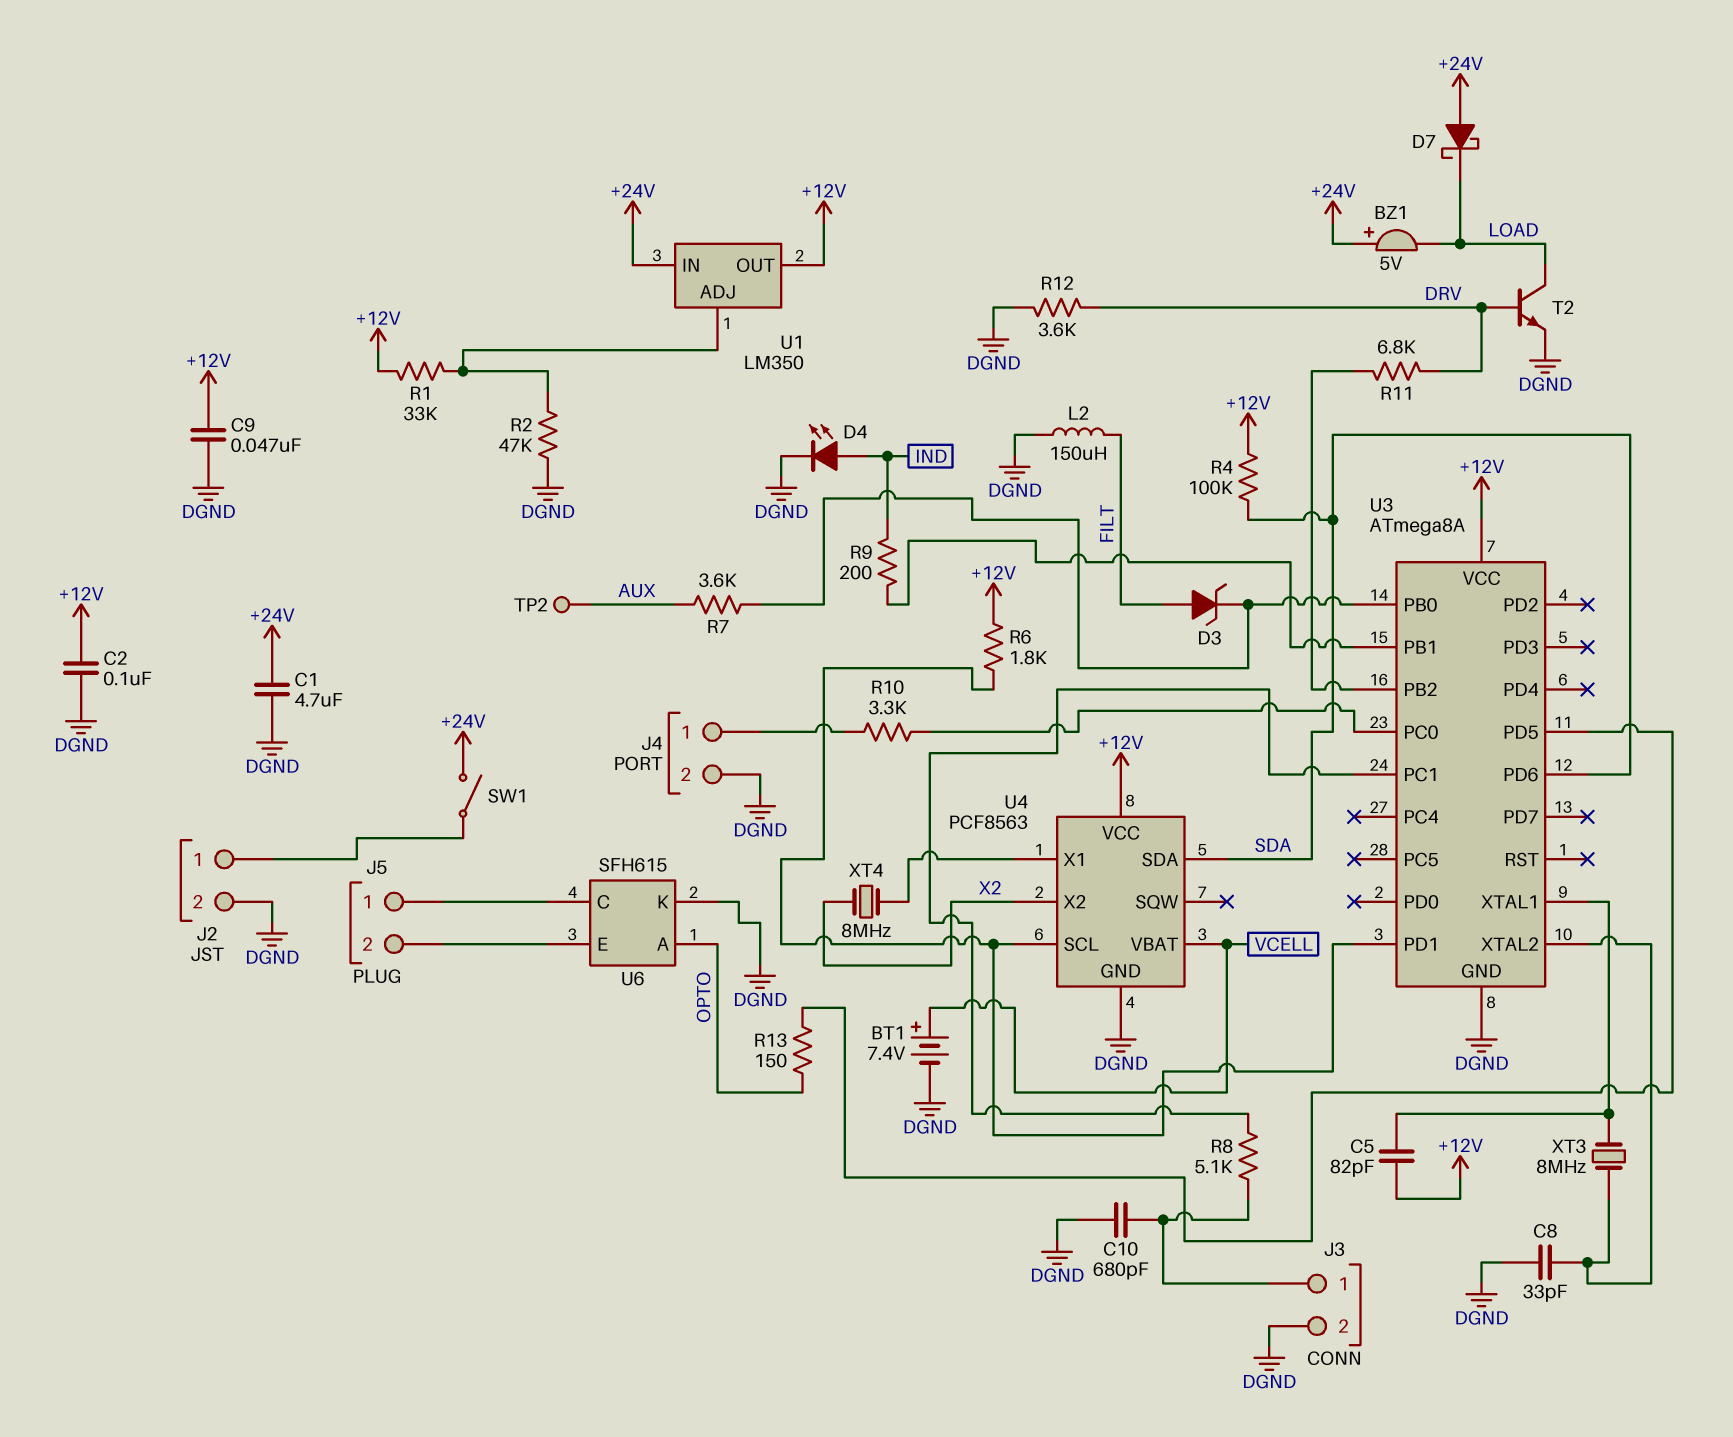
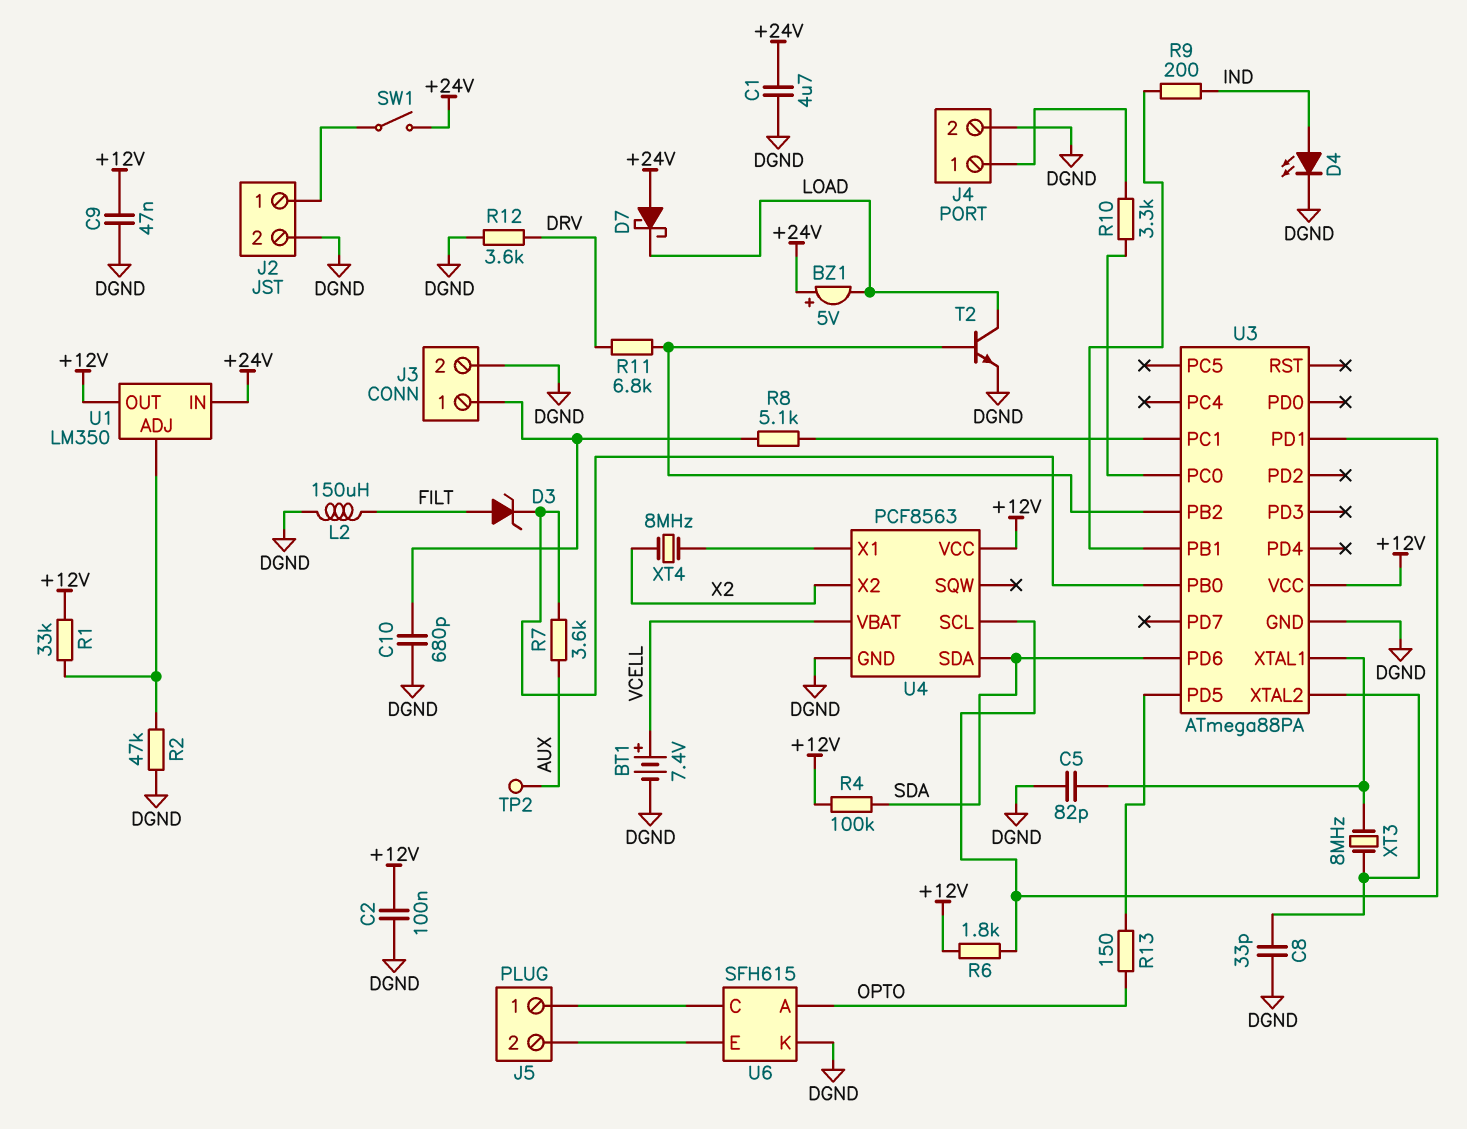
C5: 82pF (+12V, U3/XTAL1) -> 82pF (DGND, U3/XTAL1)
T2: NPN (B DRV, C LOAD, E DGND) -> NPN (B U3/PB2, C LOAD, E DGND)
U3: ATmega8A -> ATmega88PA

